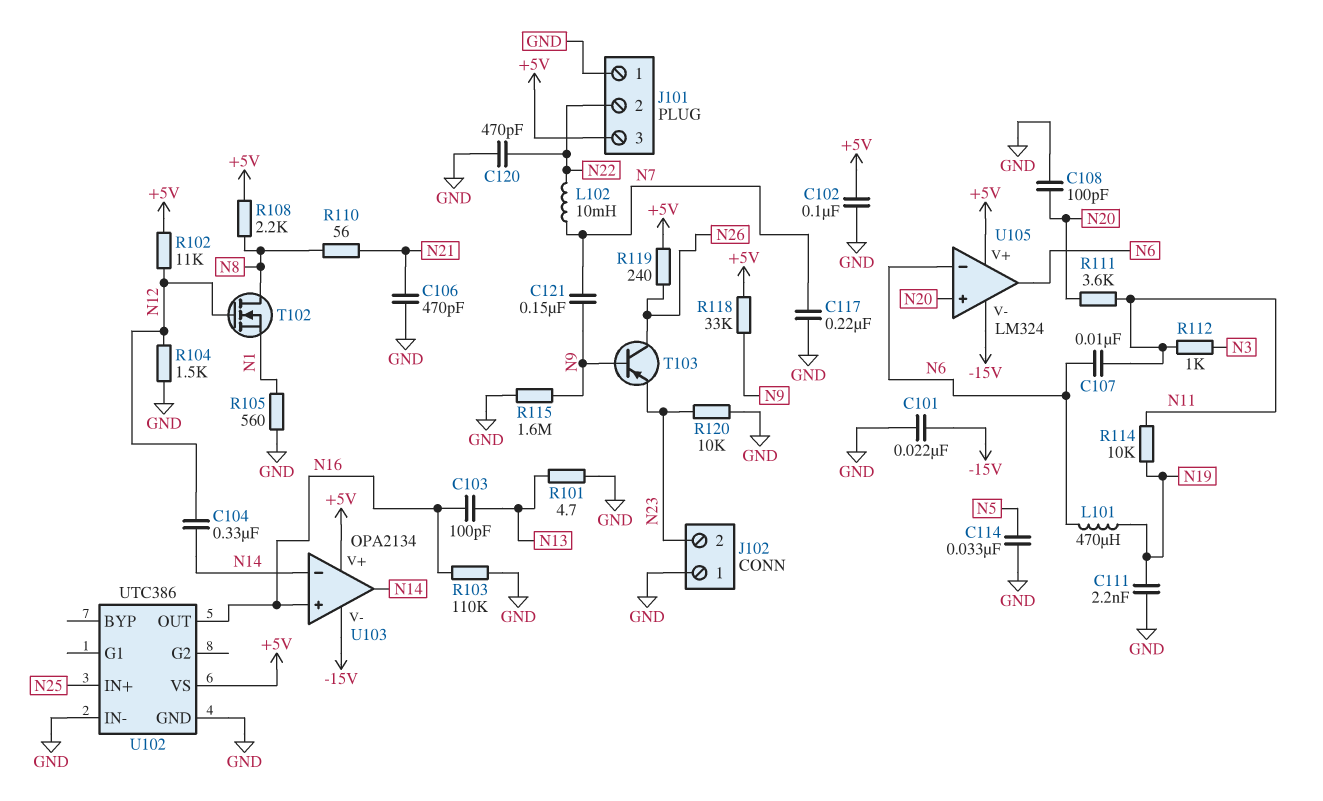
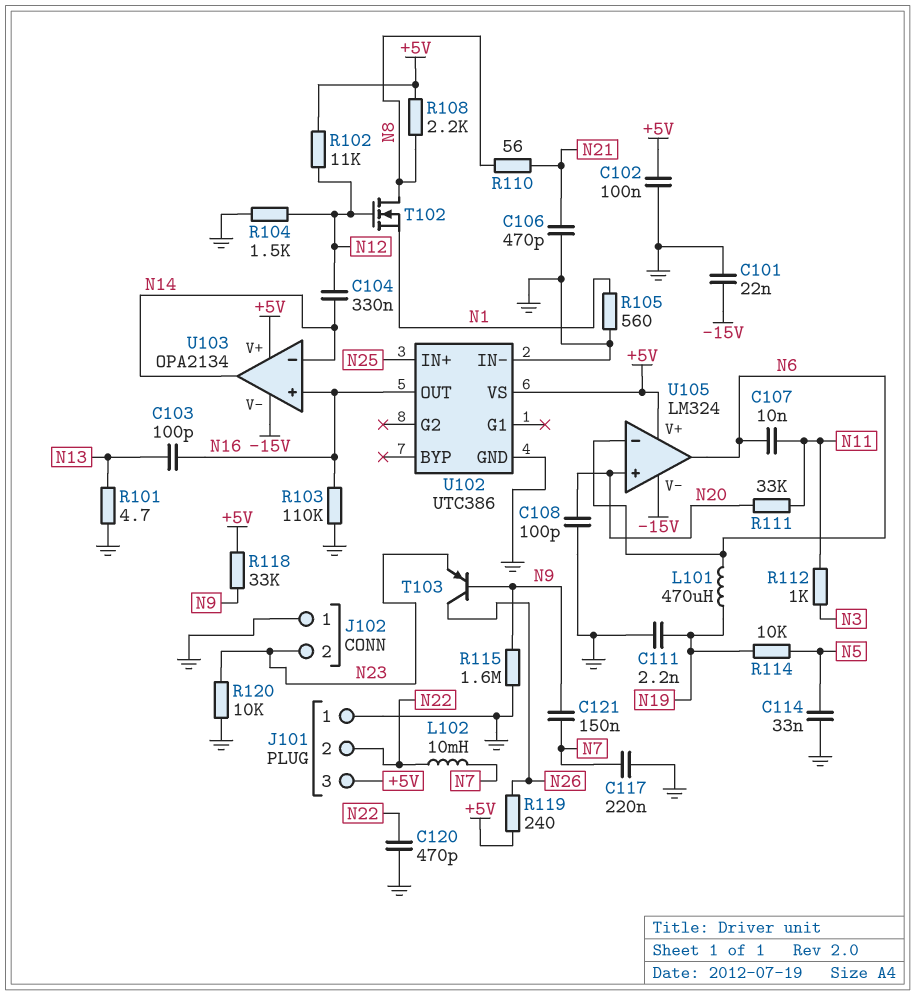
R111: 3.6k (N11, N20) -> 33k (N11, N20)
R114: 10k (N11, N19) -> 10k (N5, N19)

